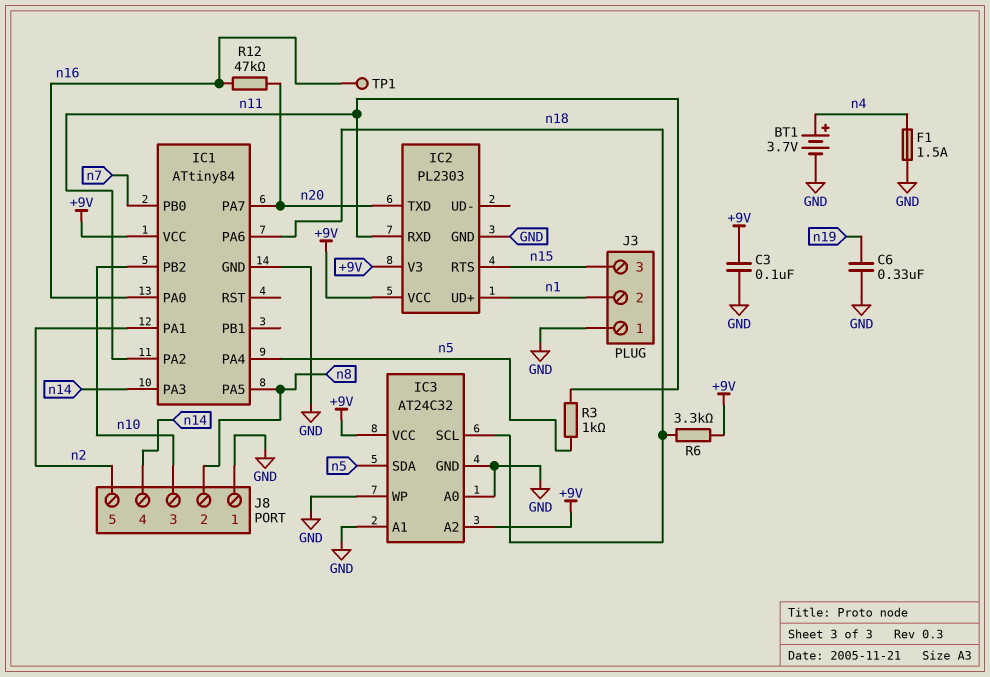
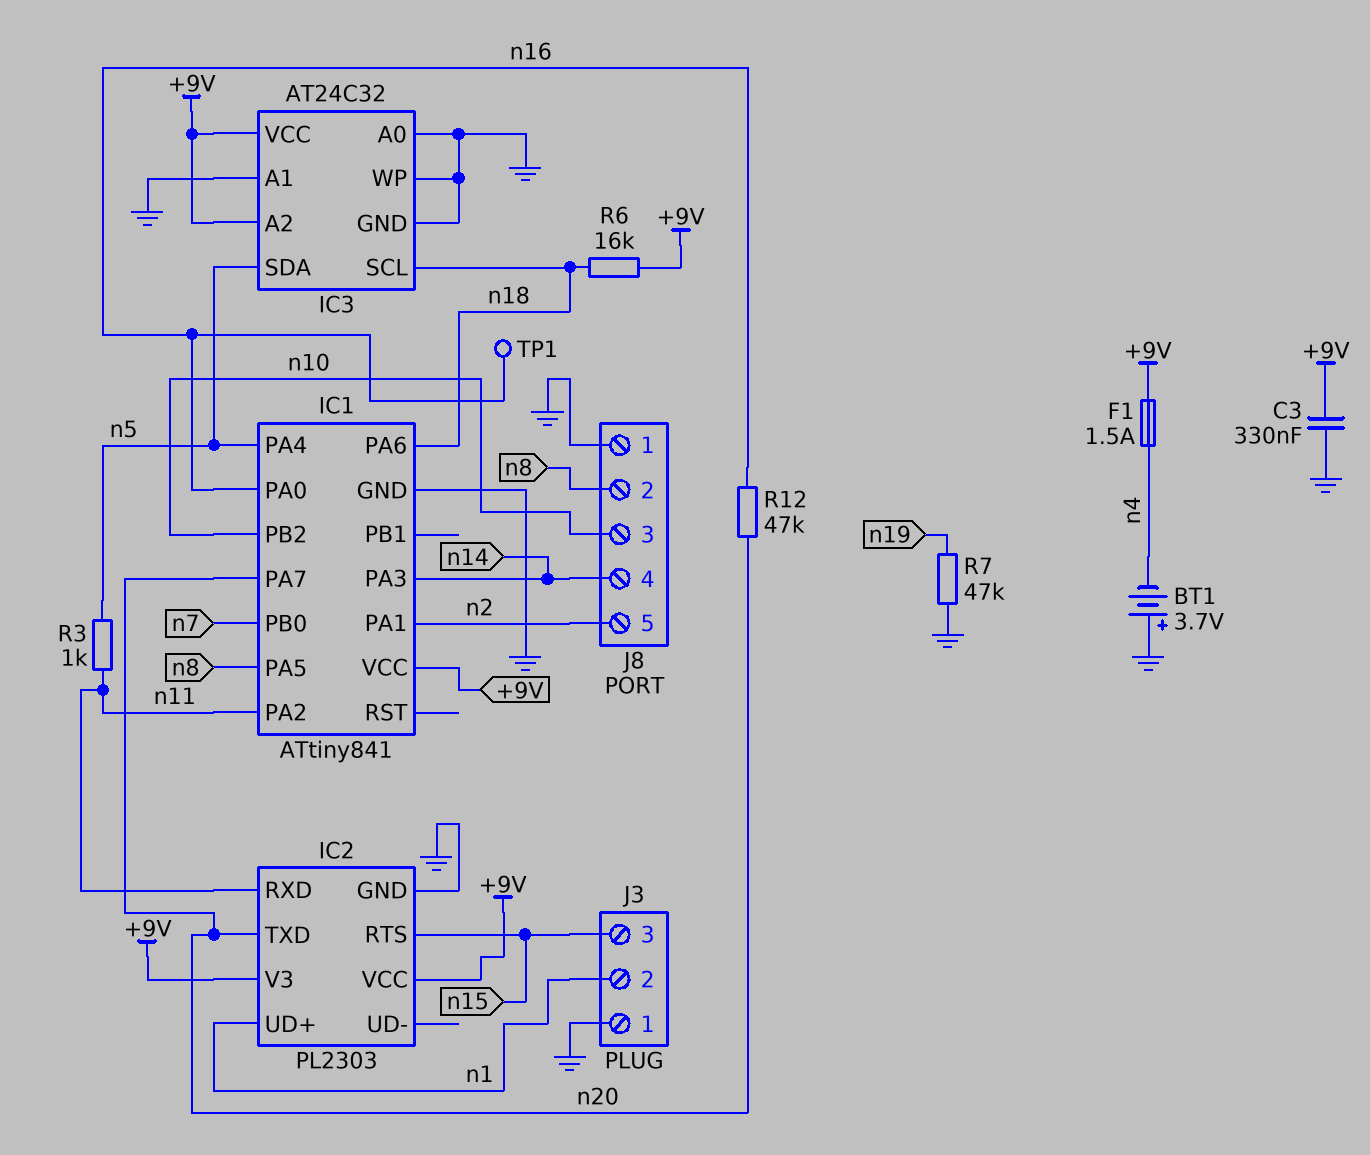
BT1: 3.7V (plus n4, minus GND) -> 3.7V (plus GND, minus n4)
C3: 100nF (+9V, GND) -> 330nF (+9V, GND)
C6: 330nF (GND, n19) -> none
F1: 1.5A (GND, n4) -> 1.5A (+9V, n4)
IC1: ATtiny84 -> ATtiny841
R6: 3.3k (+9V, n18) -> 16k (+9V, n18)
R7: none -> 47k (GND, n19)

